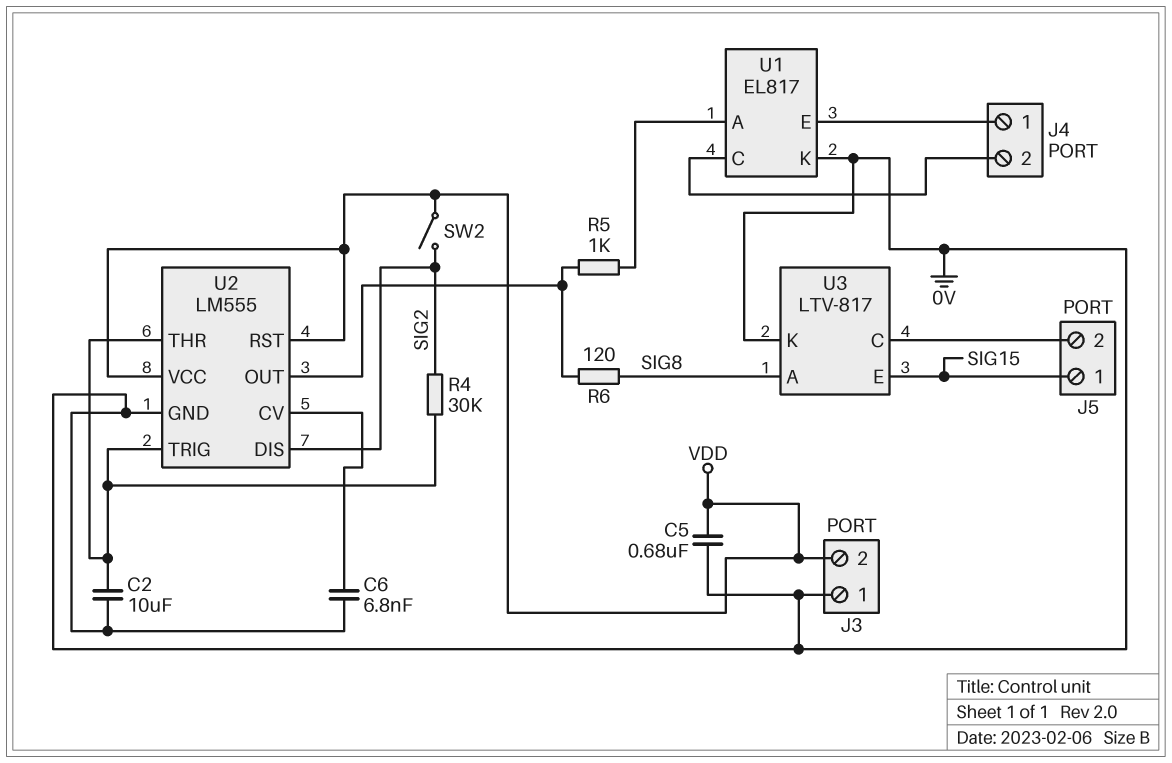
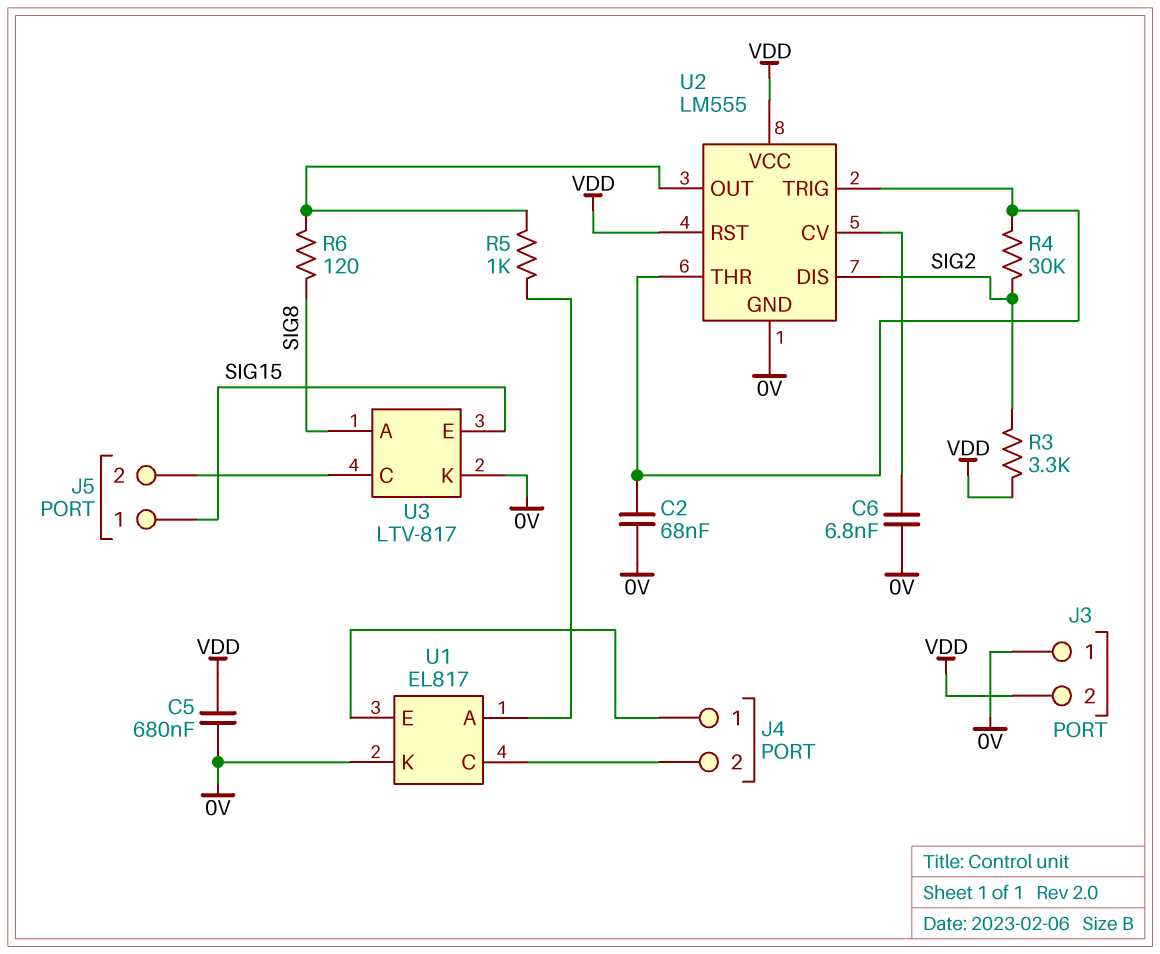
C2: 10uF (0V, U2/THR) -> 68nF (0V, U2/THR)
R3: none -> 3.3k (SIG2, VDD)
SW2: switch (SIG2, VDD) -> none

